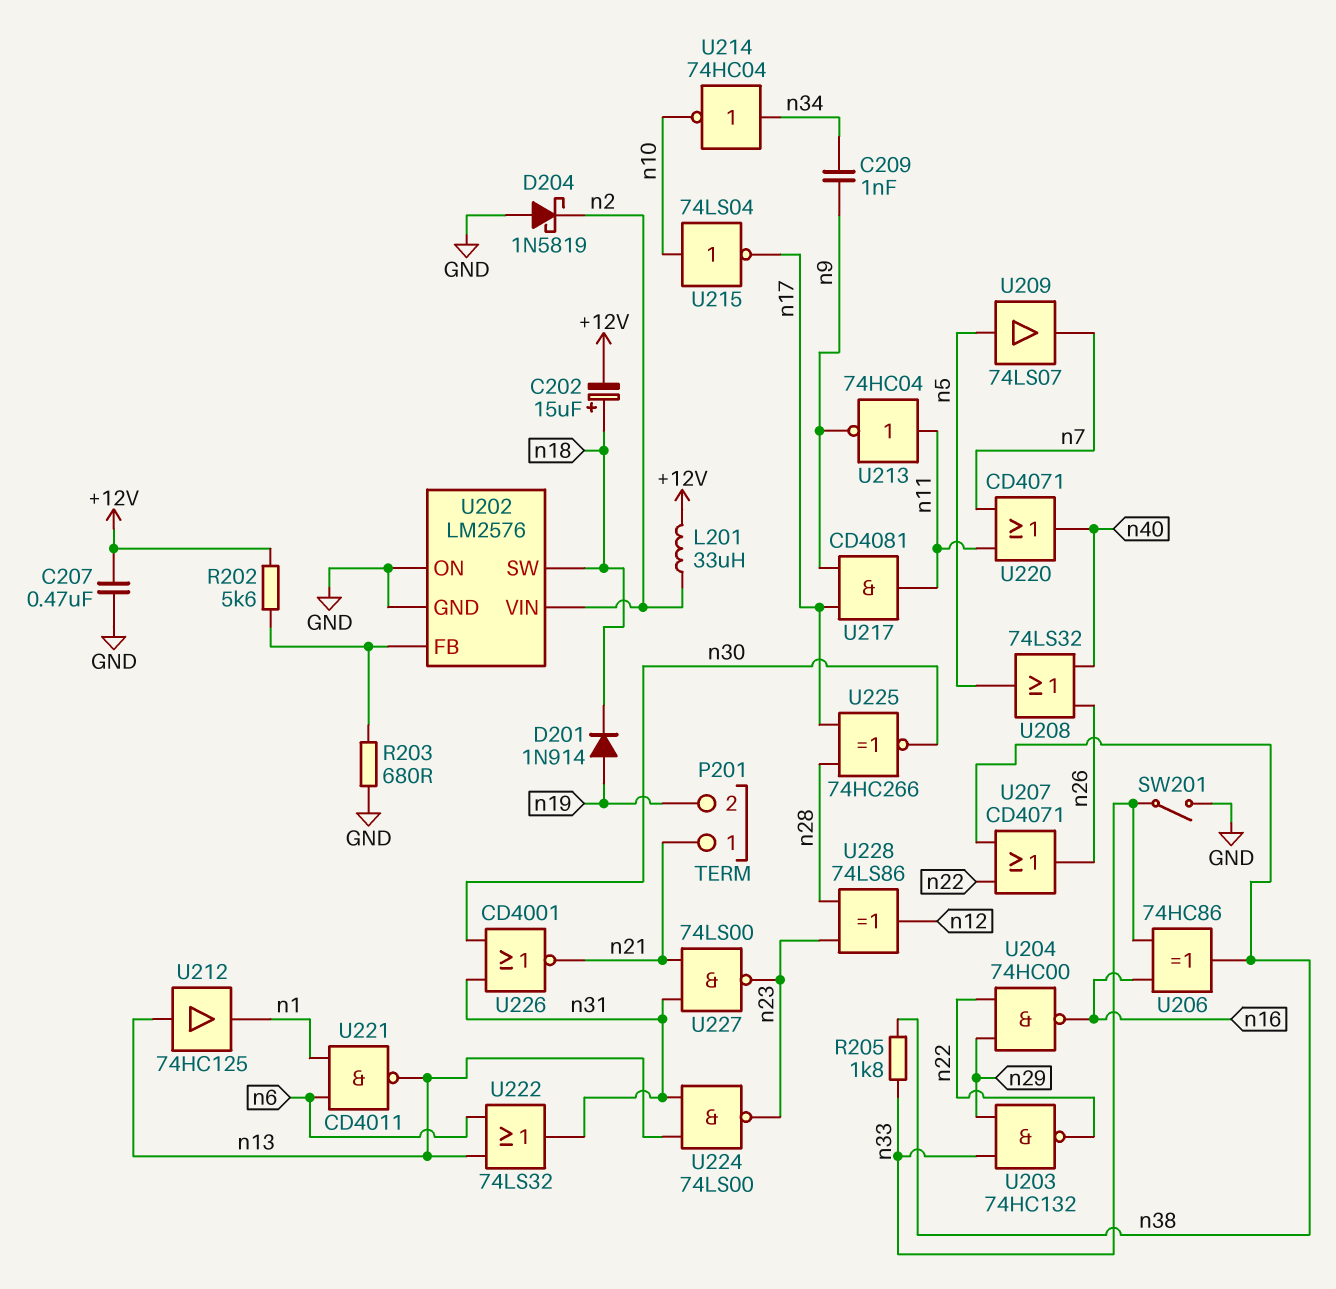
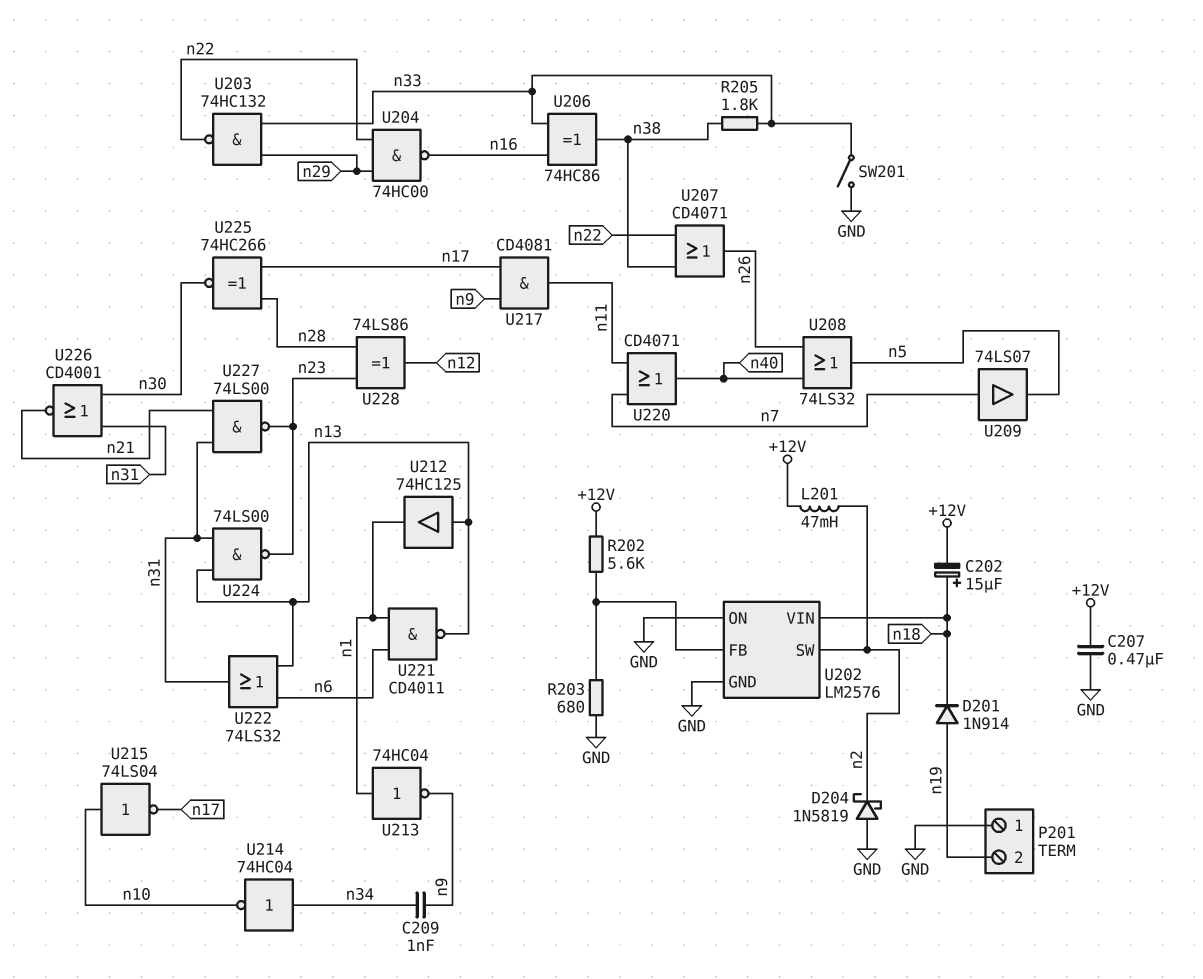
L201: 33uH (+12V, n2) -> 47mH (+12V, n2)
P201 pin 1: n21 -> GND
U202 pin SW: n18 -> n2
U202 pin VIN: n2 -> n18
U209: buffer 74LS07 (in n5, out n7) -> buffer 74LS07 (in n7, out n5)
U213: NOT 74HC04 (in n11, out n9) -> NOT 74HC04 (in n1, out n9)

